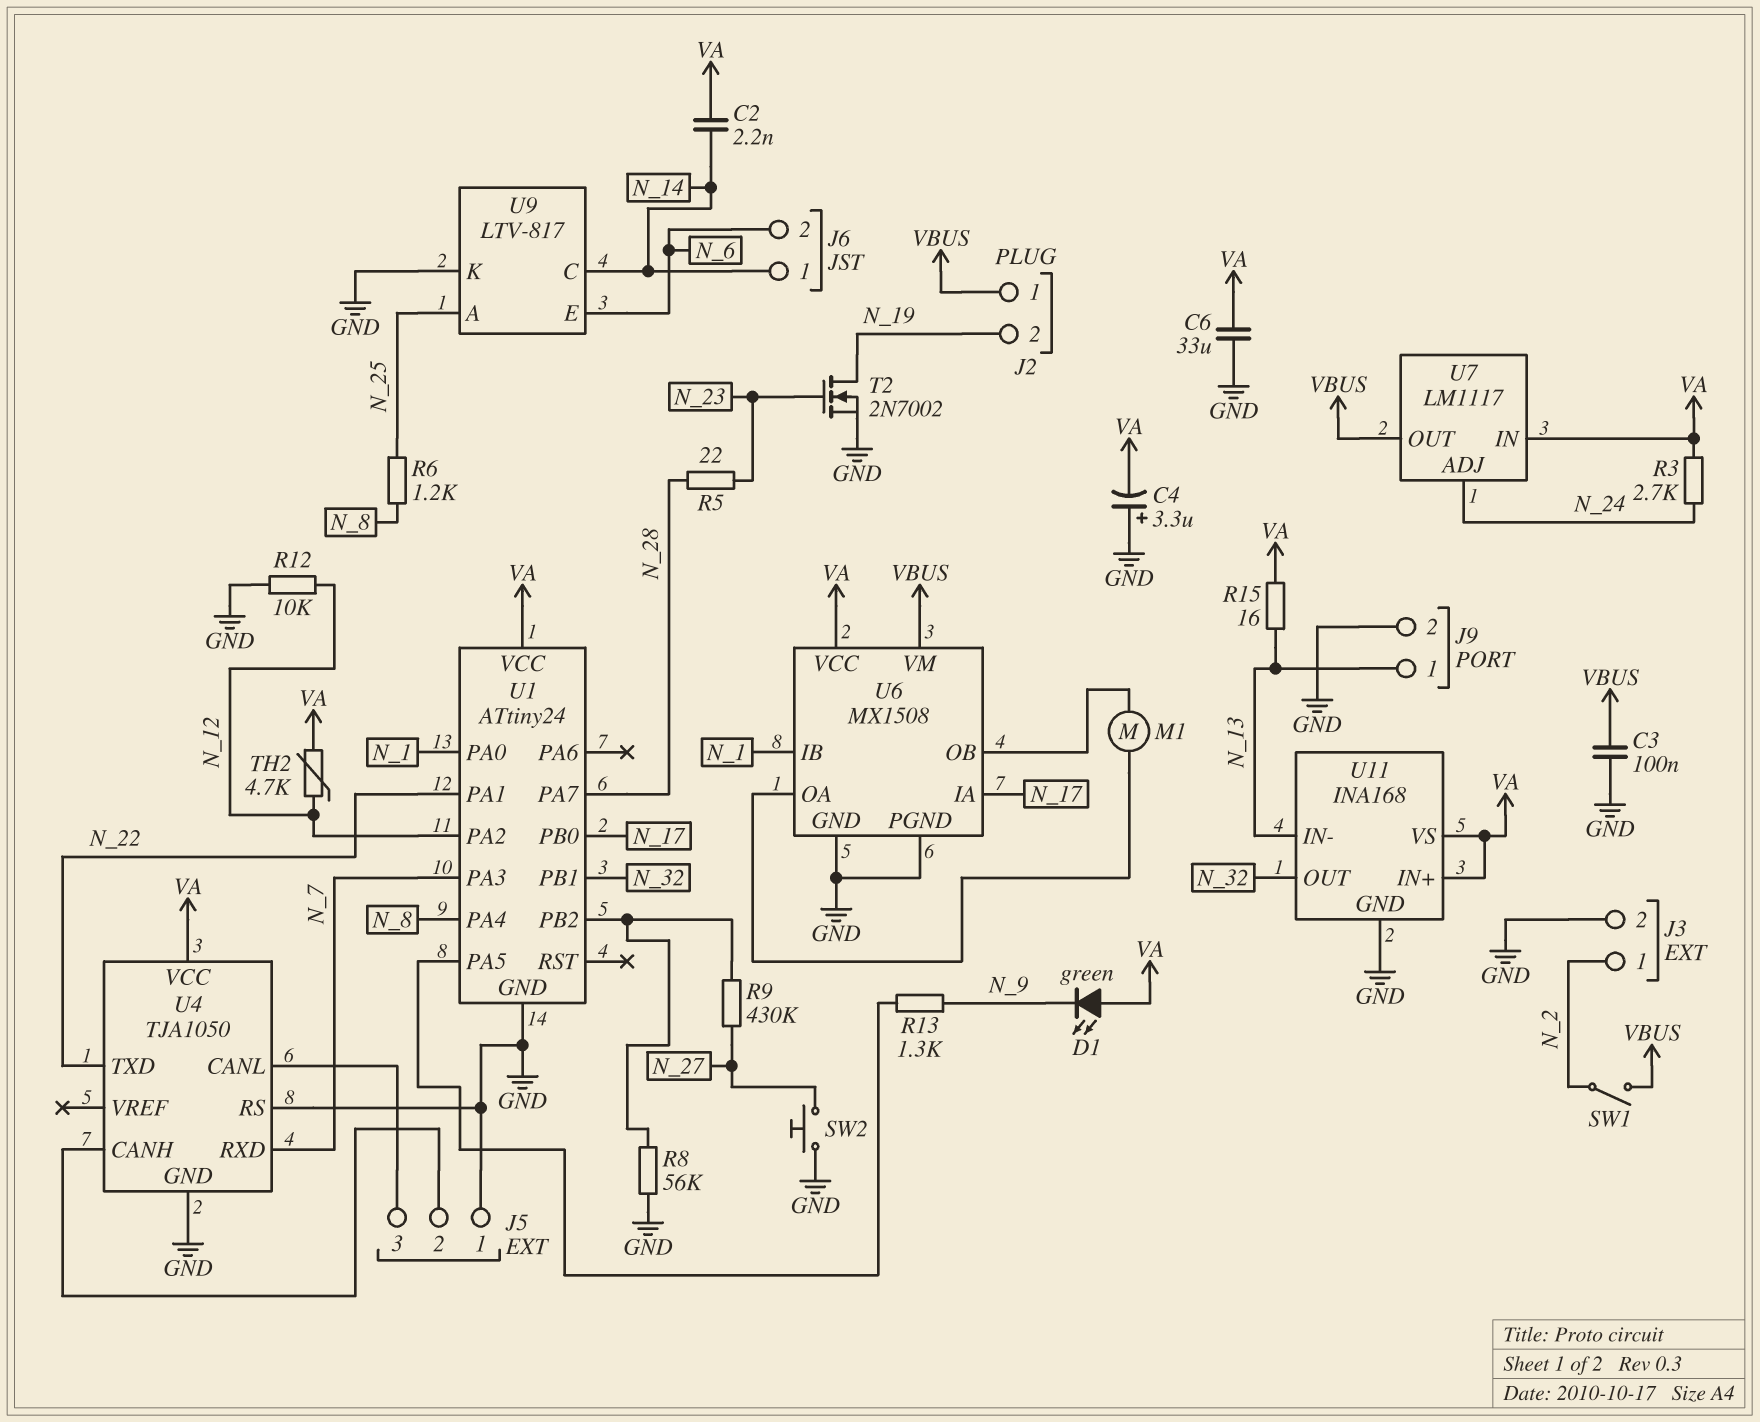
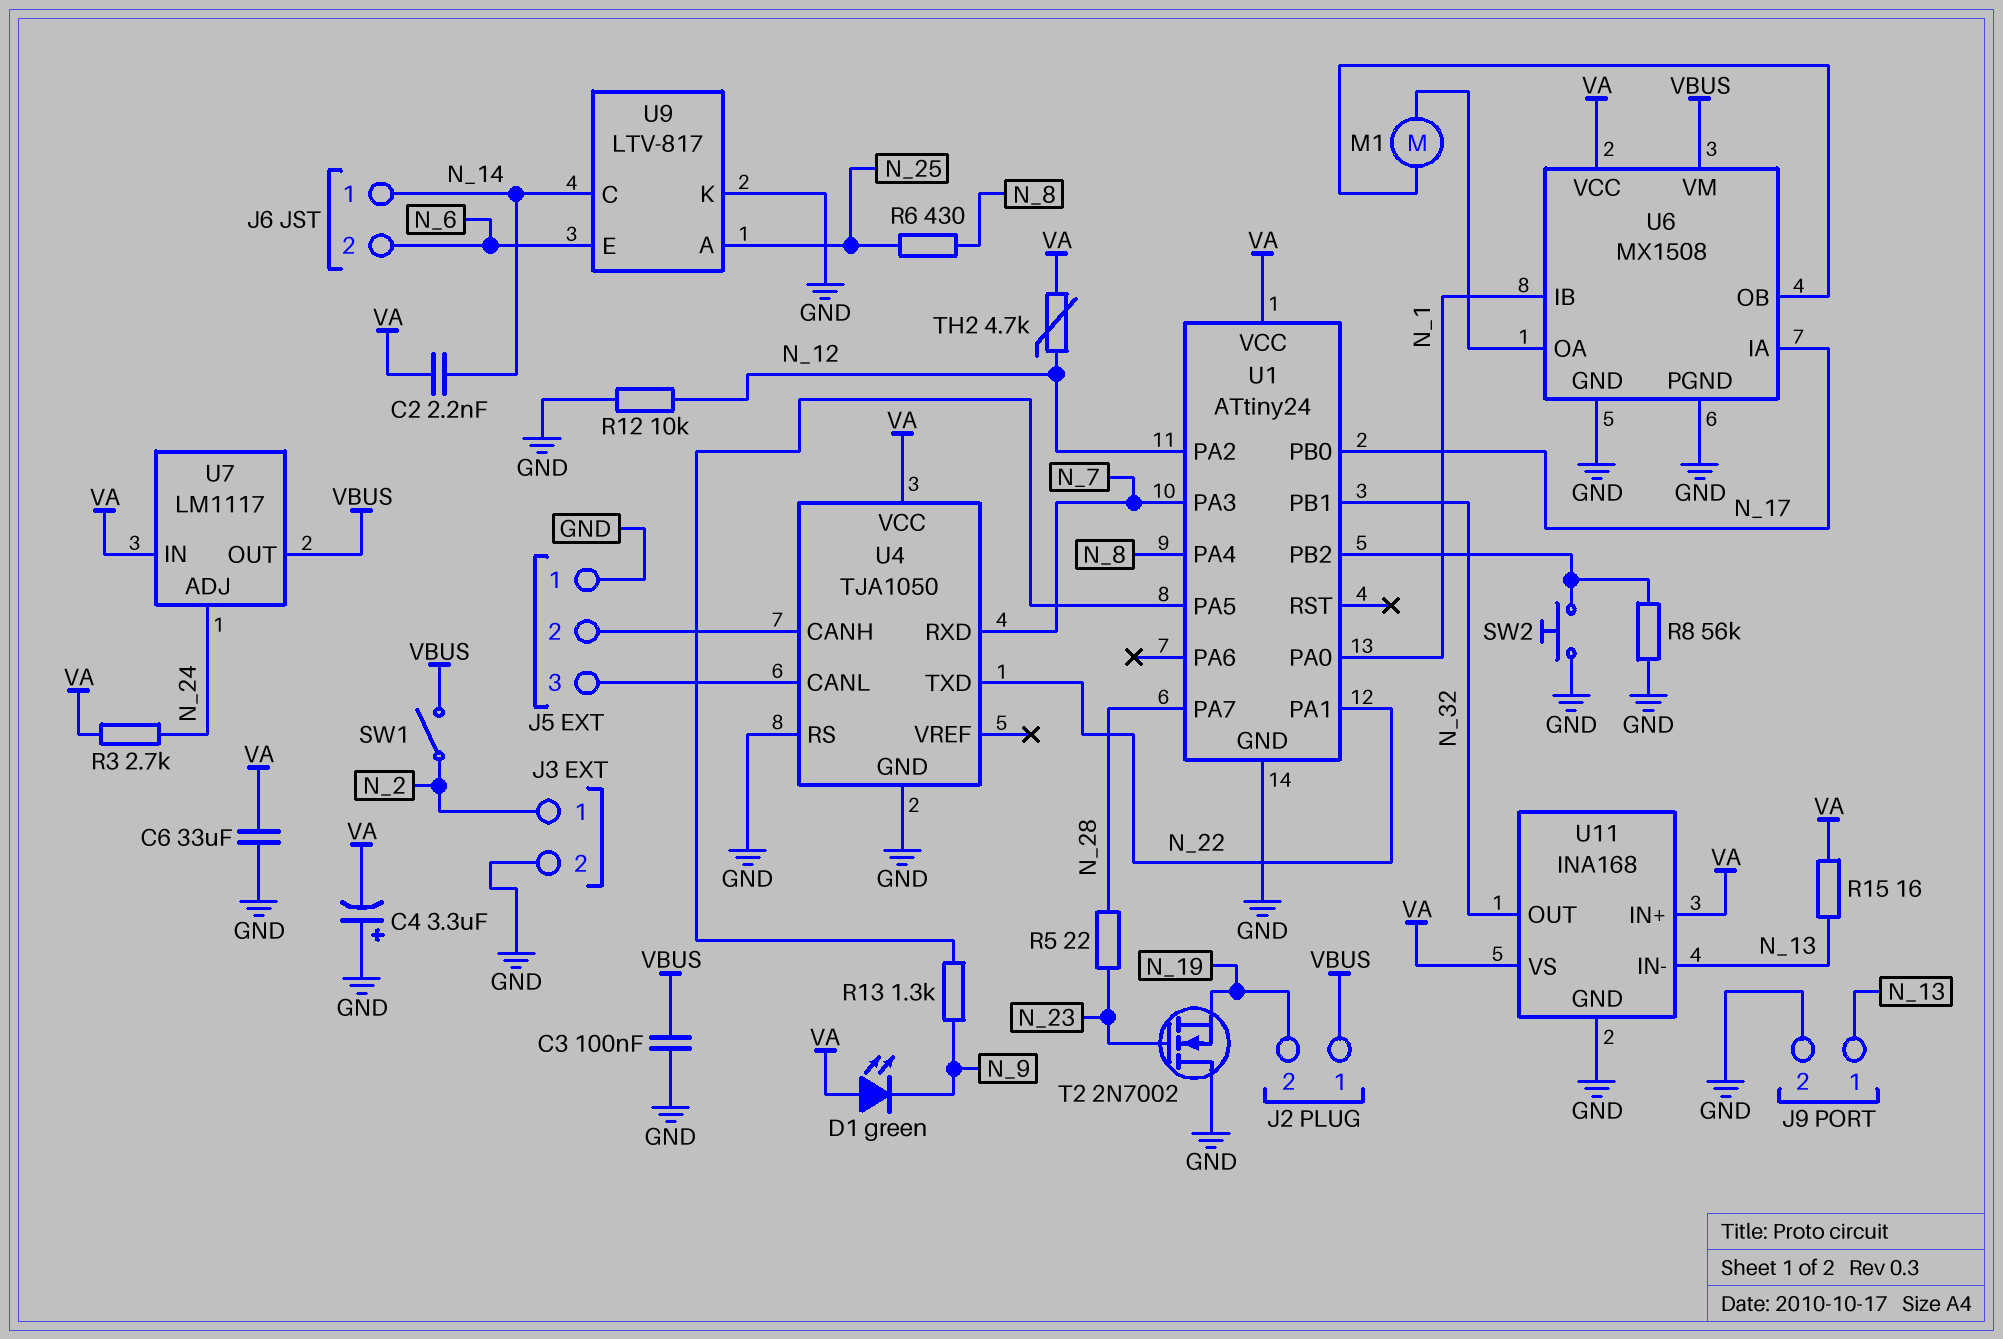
R6: 1.2k (N_8, N_25) -> 430 (N_8, N_25)
R9: 430k (N_27, U1/PB2) -> none
SW2: button (GND, N_27) -> button (GND, U1/PB2)
T2: NMOS 2N7002 (G N_23, D N_19, S GND) -> NMOS 2N7002 (G N_23, D GND, S N_19)

